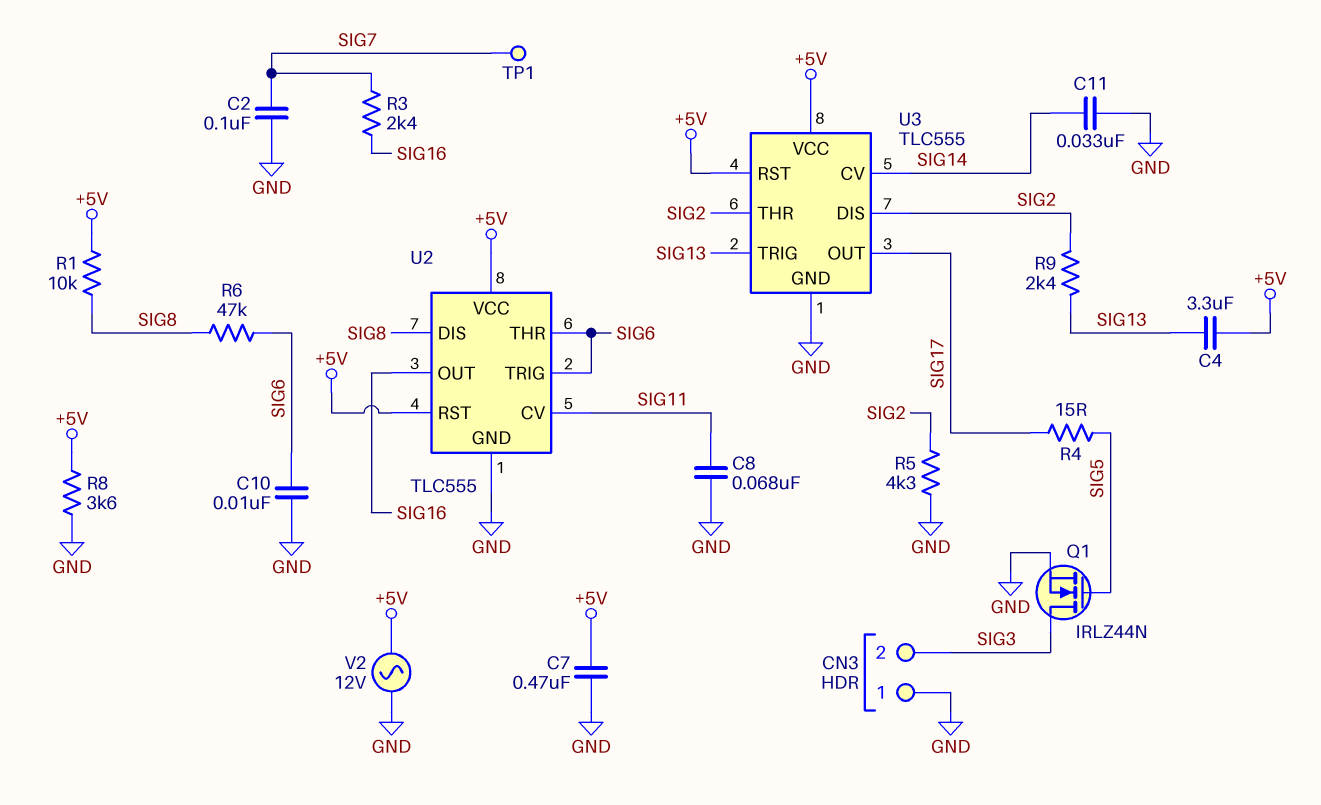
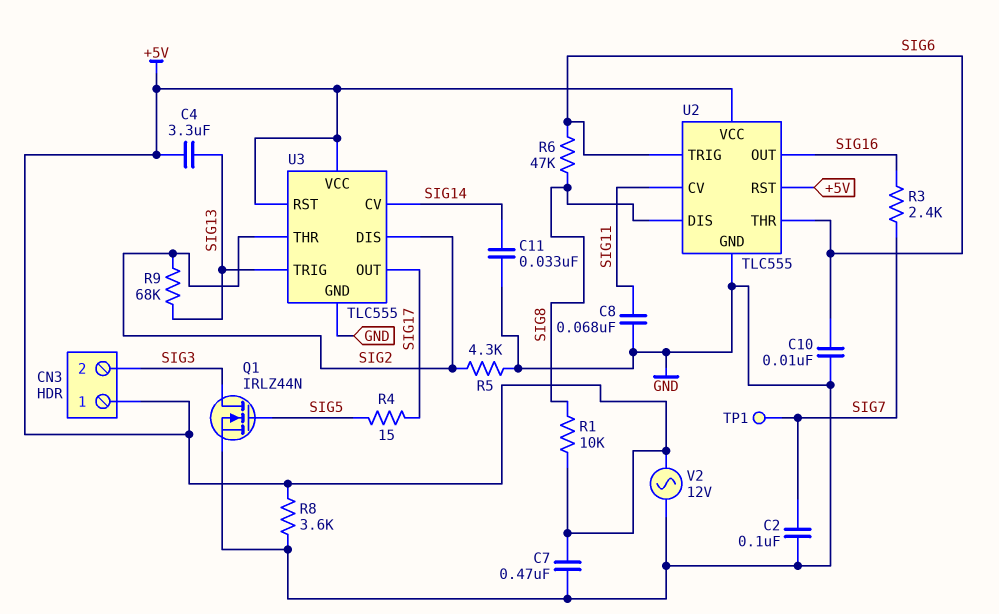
CN3 pin 1: GND -> +5V
R9: 2.4k (SIG2, SIG13) -> 68k (SIG2, SIG13)

